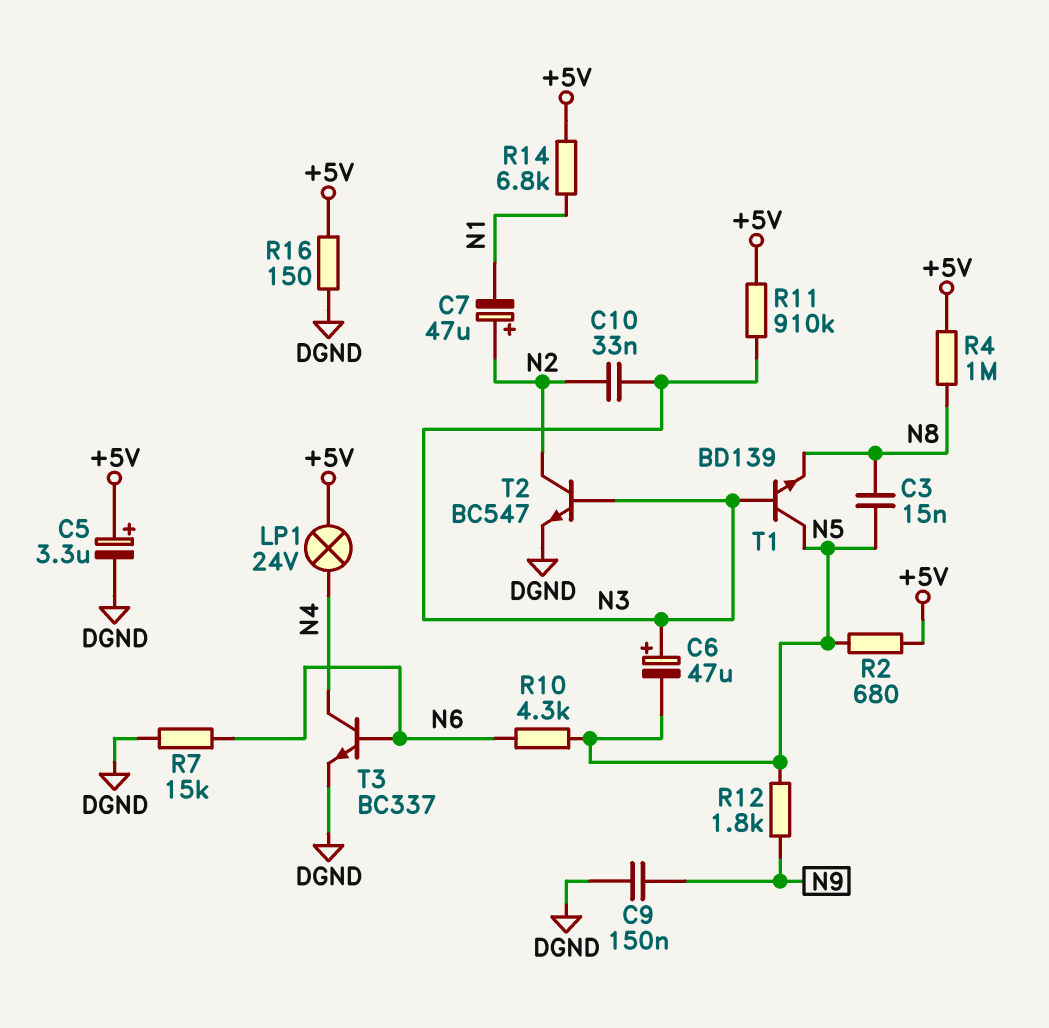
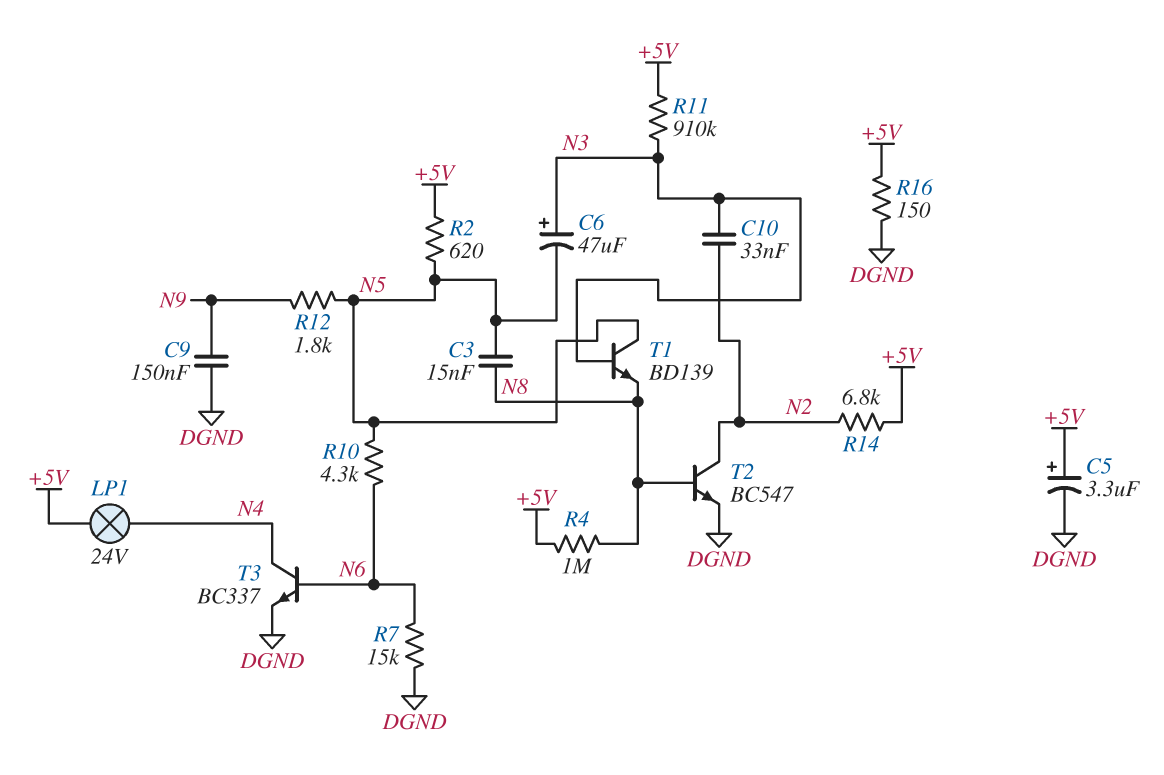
C7: 47uF (plus N2, minus N1) -> none
R2: 680 (+5V, N5) -> 620 (+5V, N5)
R14: 6.8k (+5V, N1) -> 6.8k (+5V, N2)
T2: NPN BC547 (B N3, C N2, E DGND) -> NPN BC547 (B N8, C N2, E DGND)

